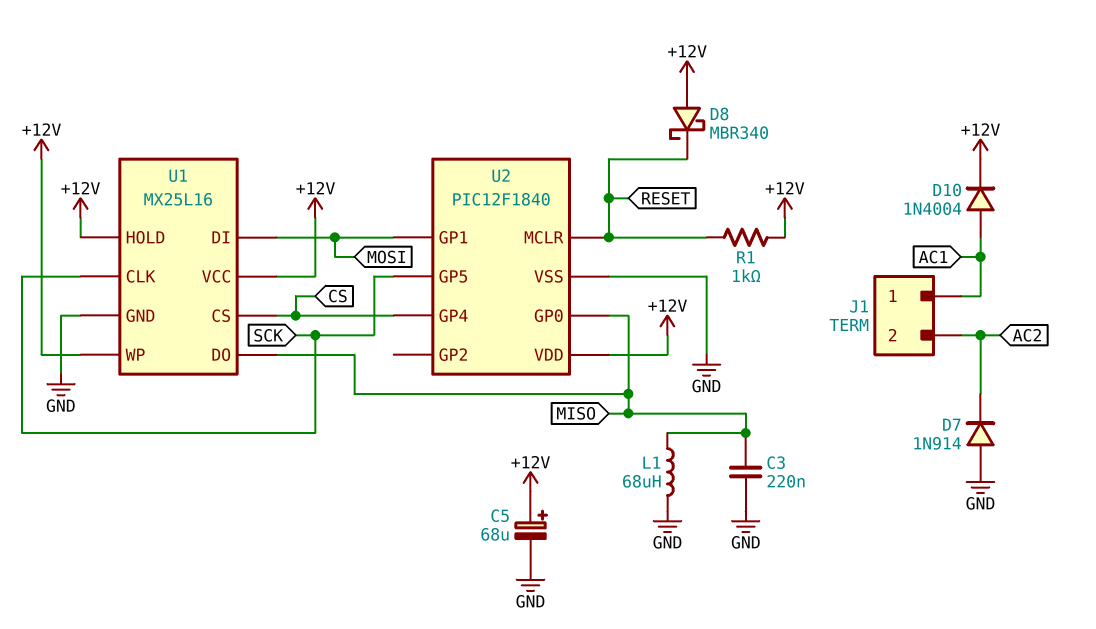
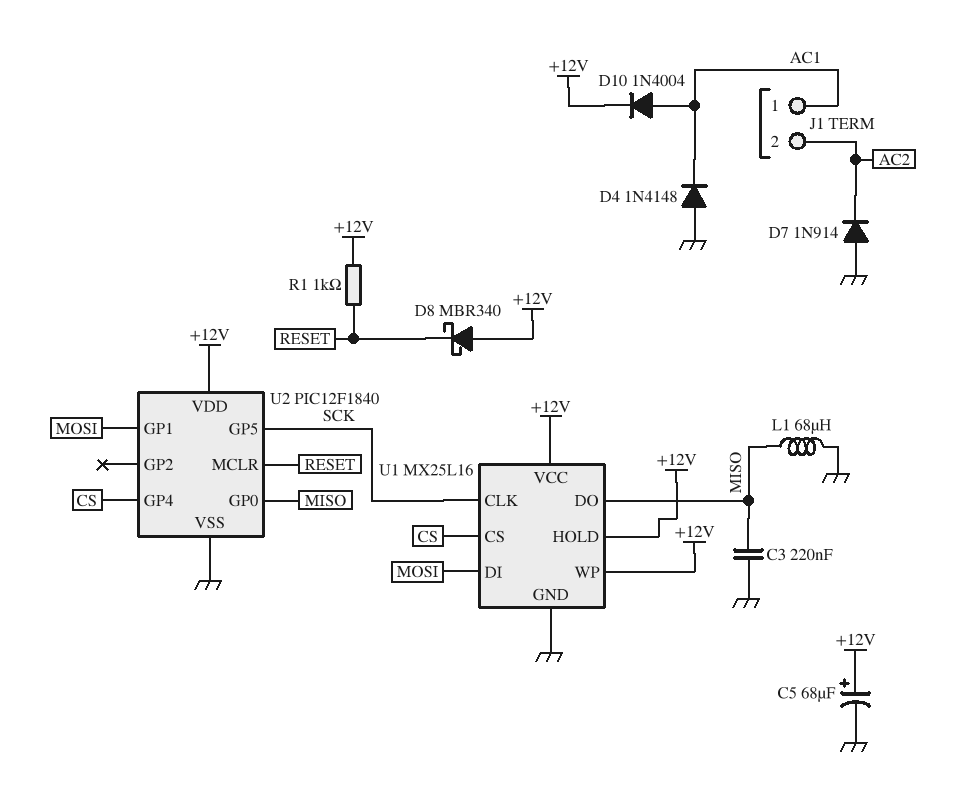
D4: none -> diode 1N4148 (A GND, K AC1)

